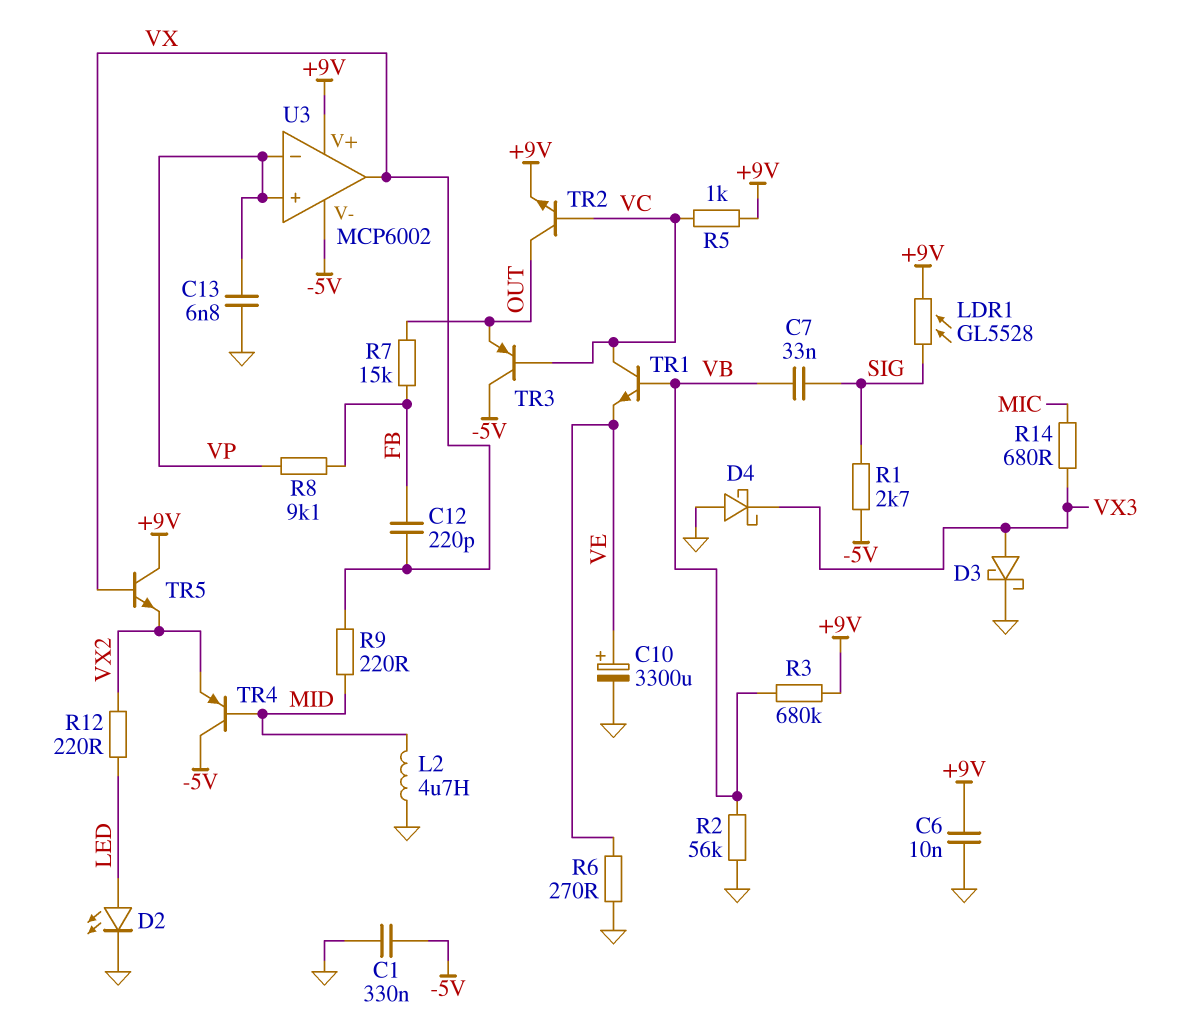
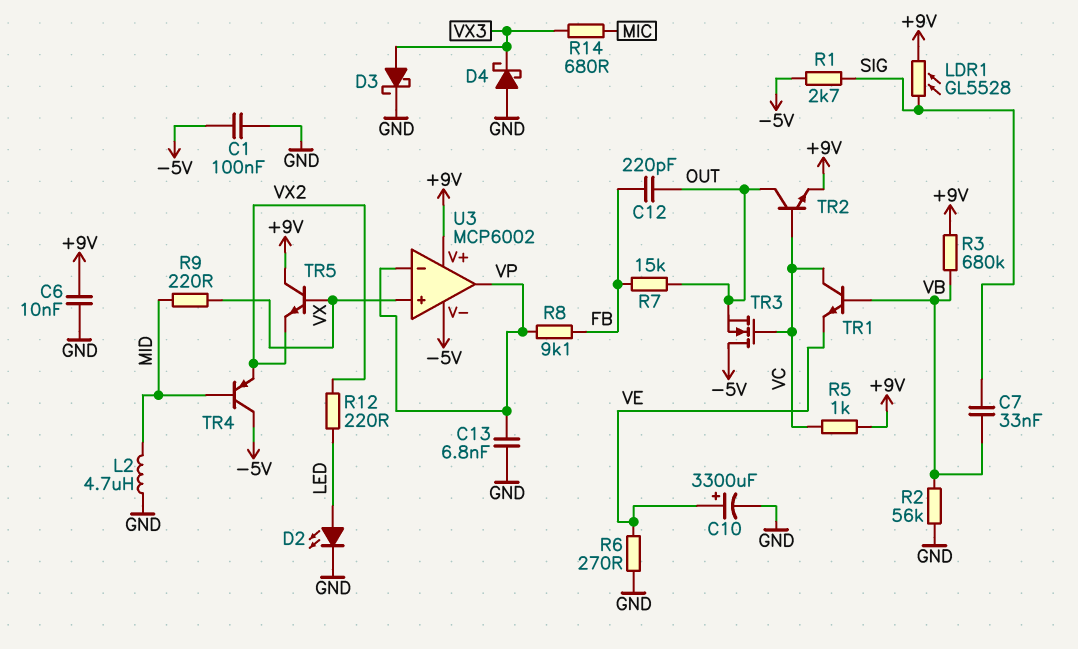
C1: 330nF (-5V, GND) -> 100nF (-5V, GND)
C12: 220pF (FB, VX) -> 220pF (FB, OUT)
TR3: PNP (B VC, C -5V, E OUT) -> NMOS (G VC, D -5V, S OUT)
U3 pin in+: VP -> VX
U3 pin out: VX -> VP

